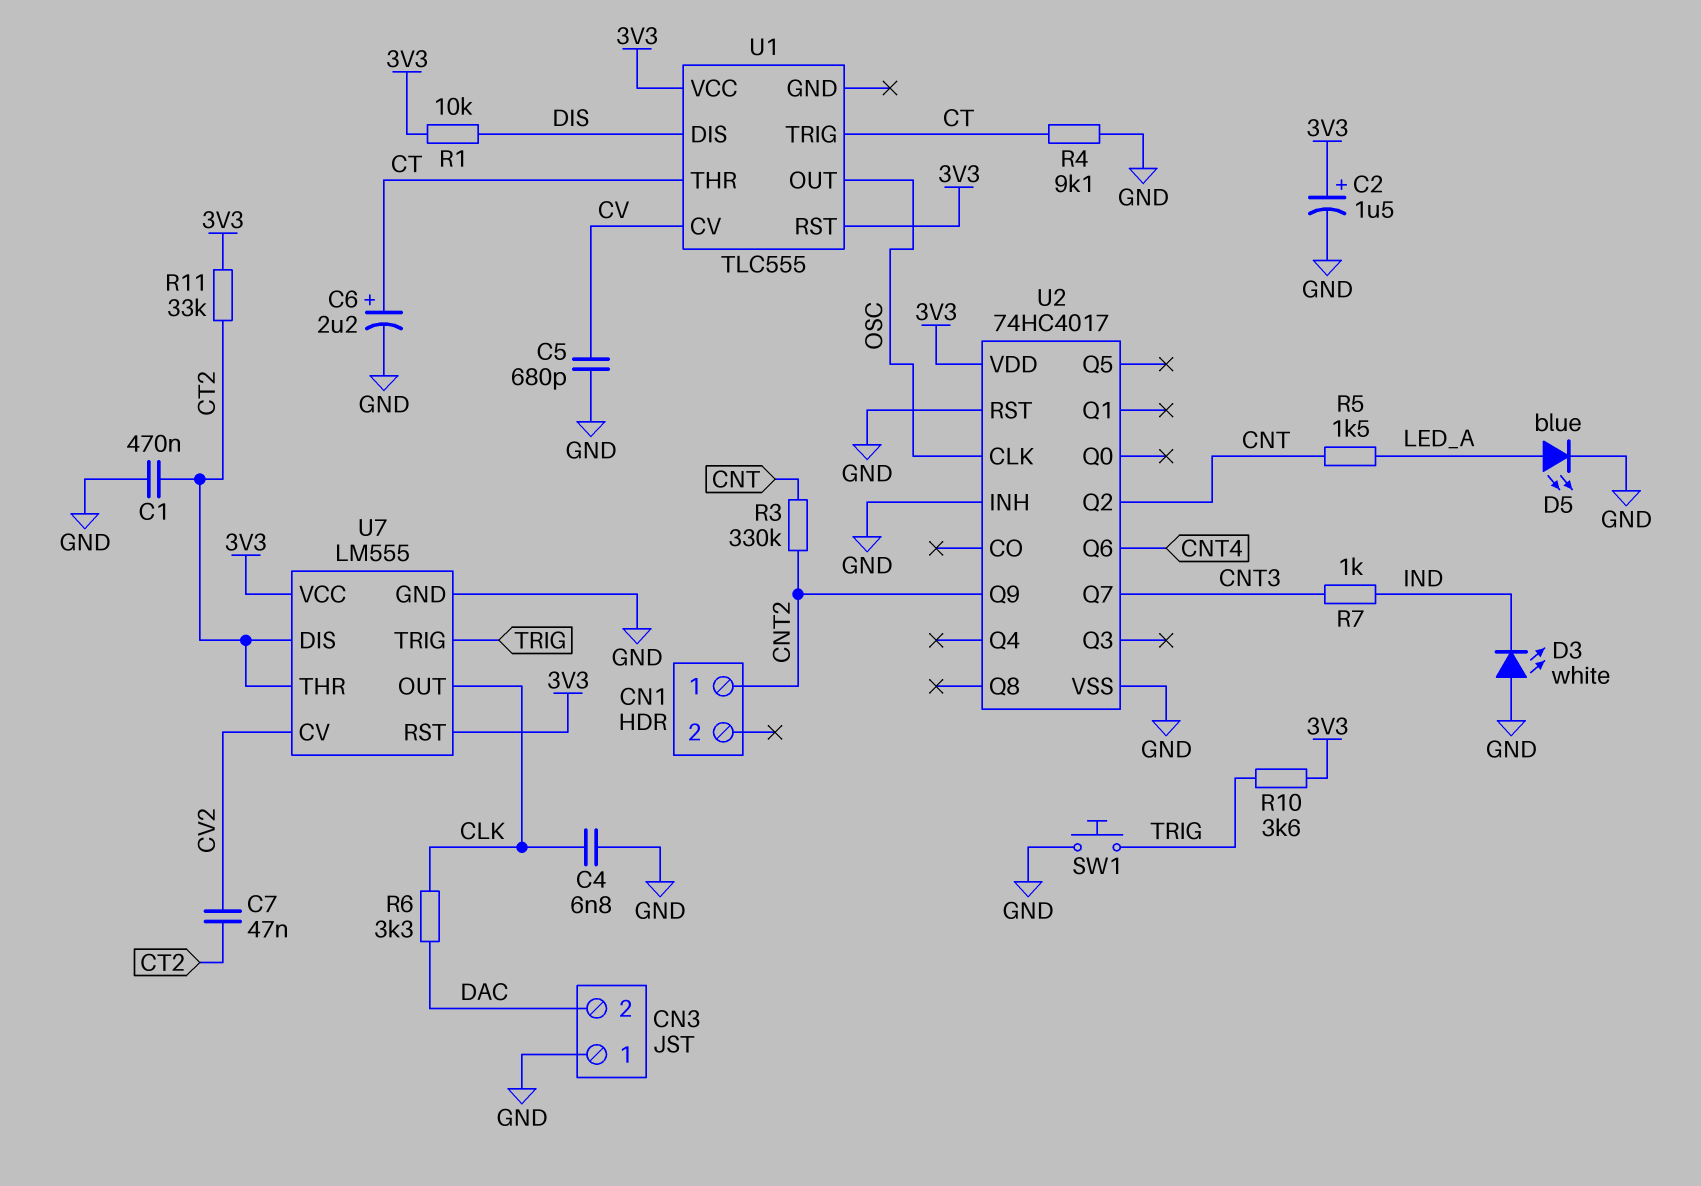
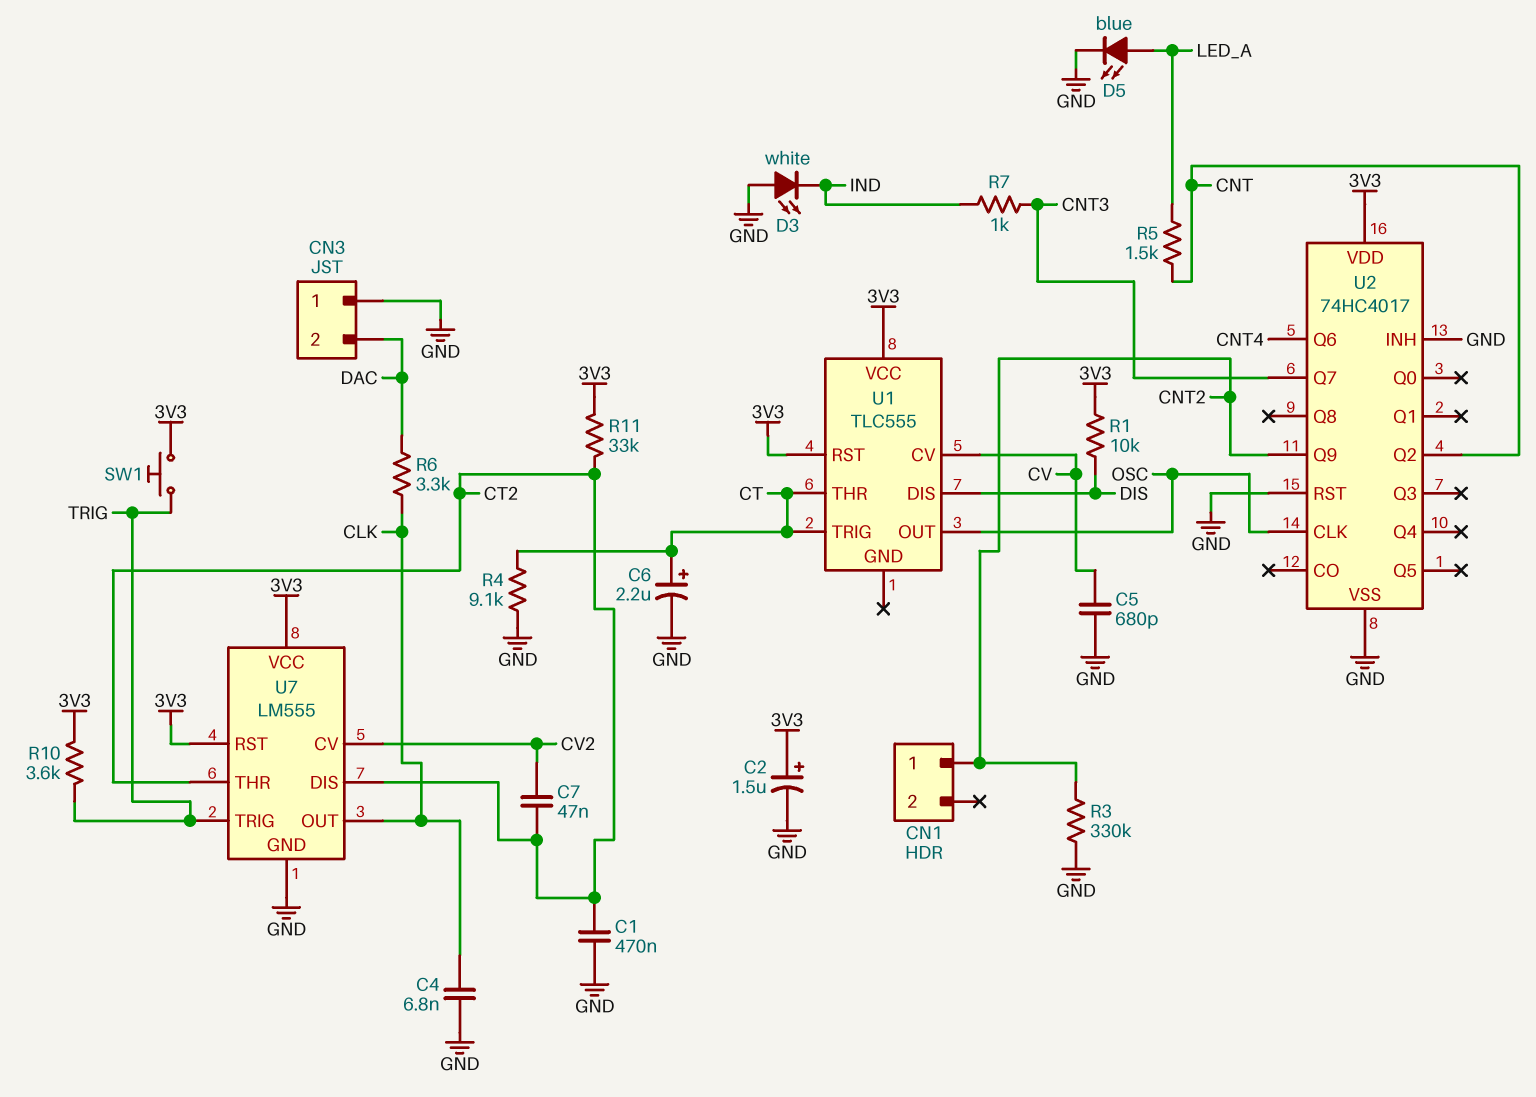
R3: 330k (CNT, CNT2) -> 330k (CNT2, GND)
SW1: button (GND, TRIG) -> button (3V3, TRIG)

